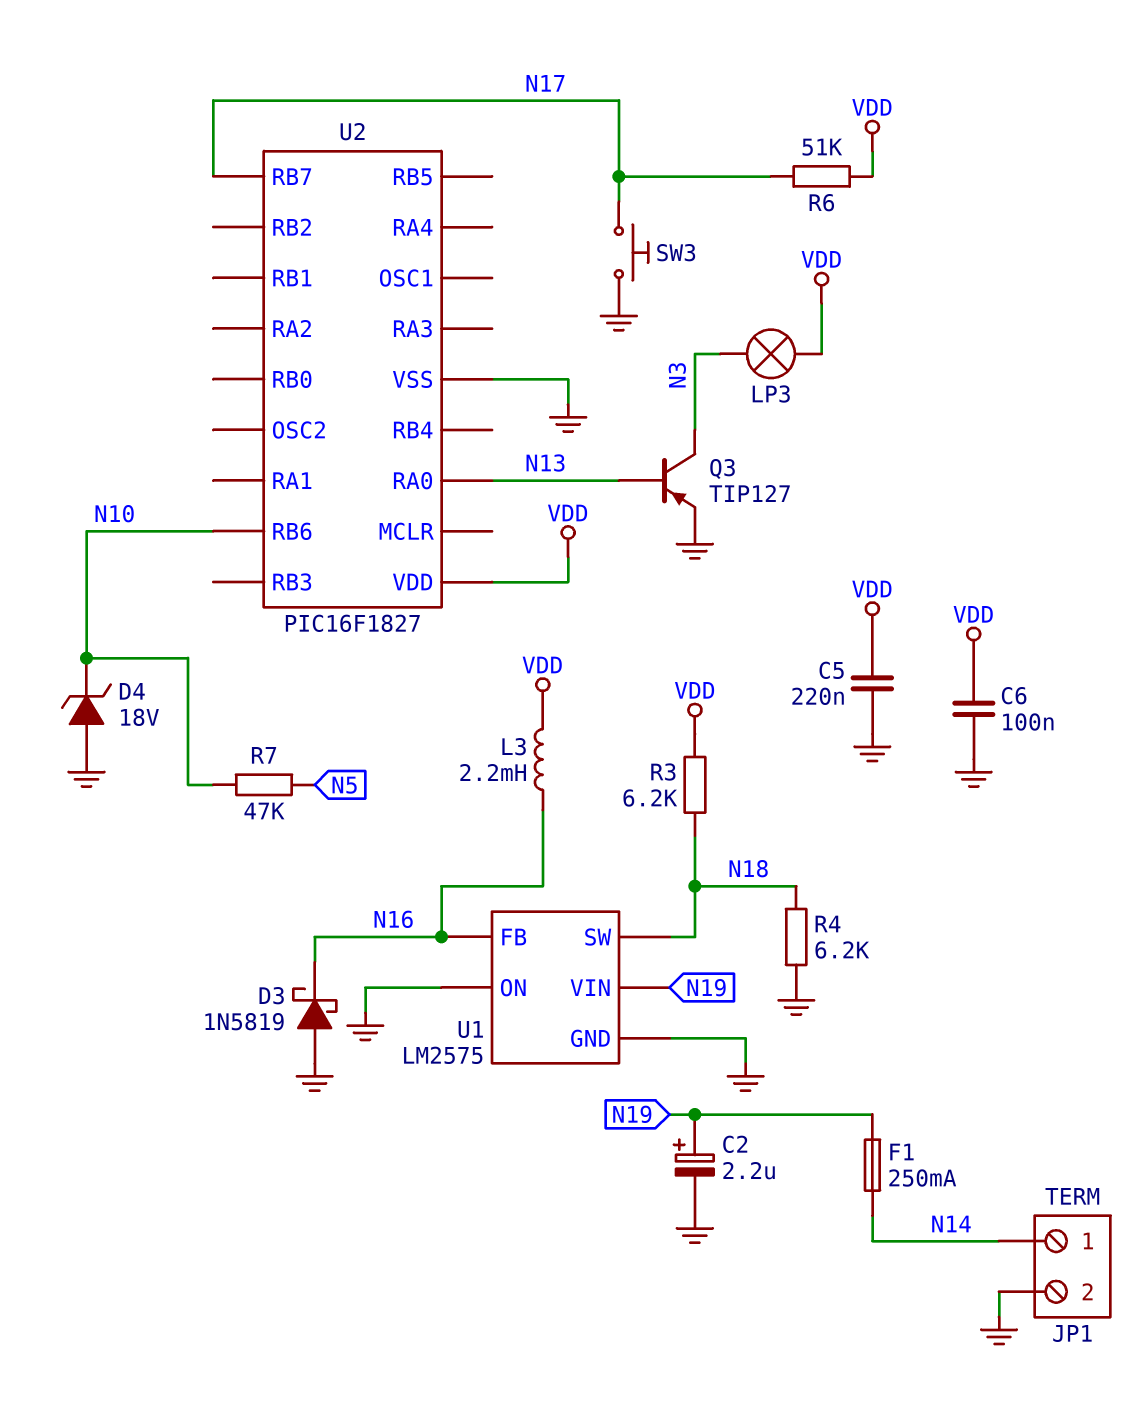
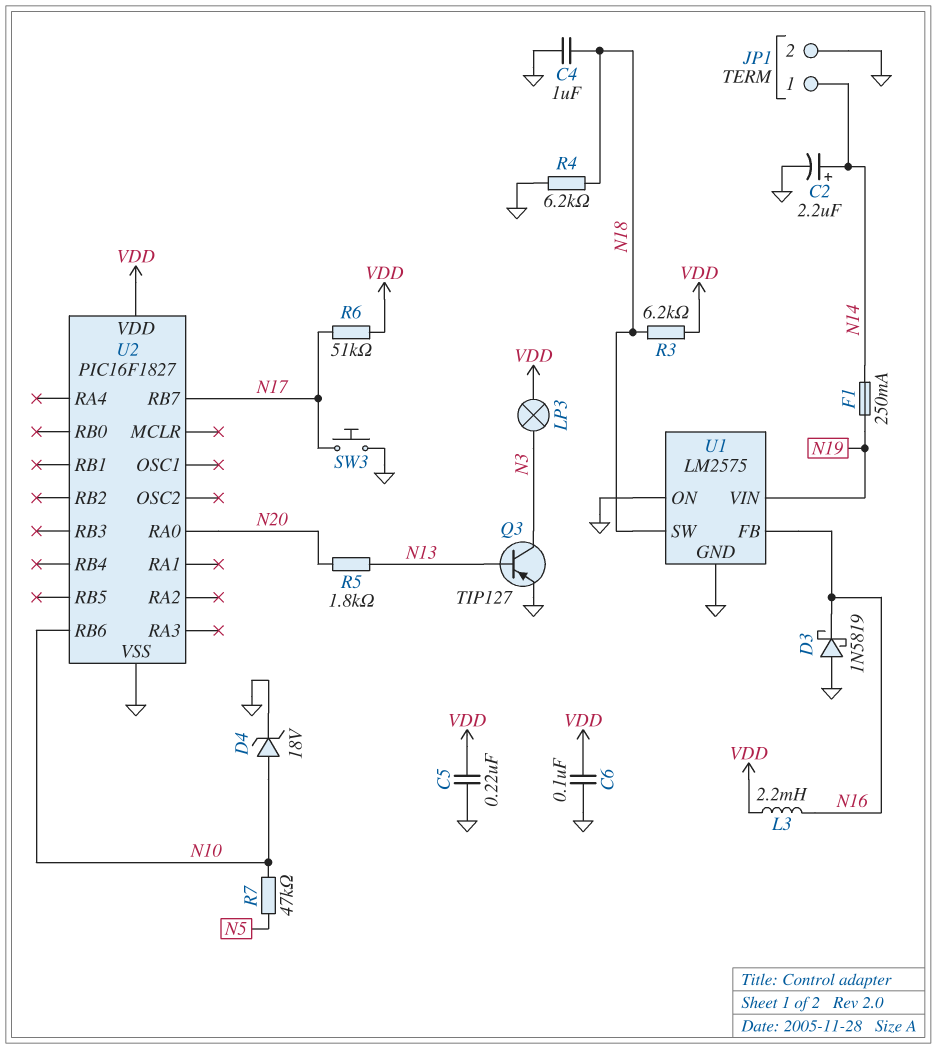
C2: 2.2uF (plus N19, minus GND) -> 2.2uF (plus N14, minus GND)
C4: none -> 1uF (GND, N18)
D4: zener 18V (A GND, K N10) -> zener 18V (A N10, K GND)
R5: none -> 1.8k (N13, N20)
U2 pin RA0: N13 -> N20

